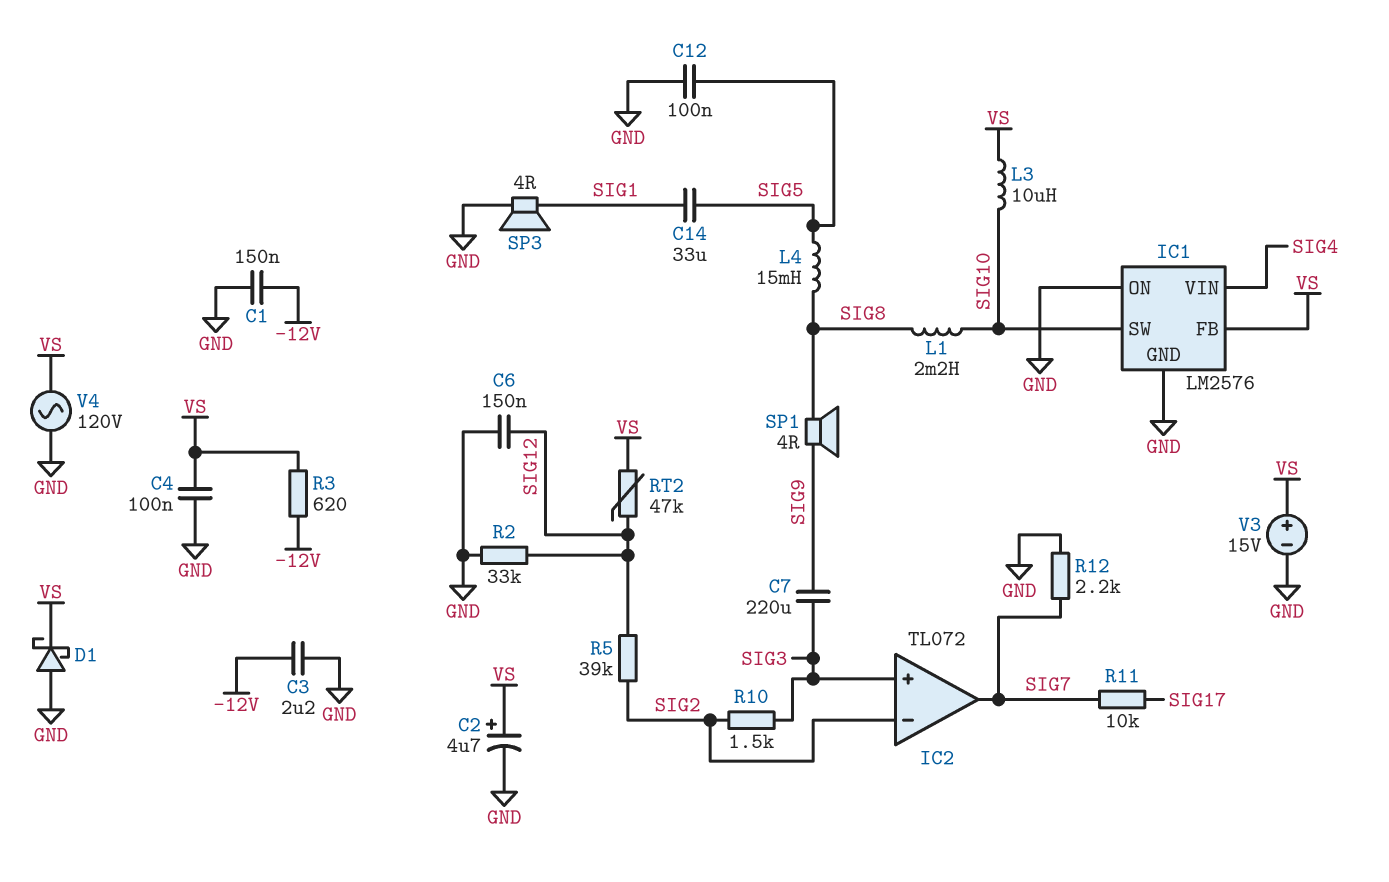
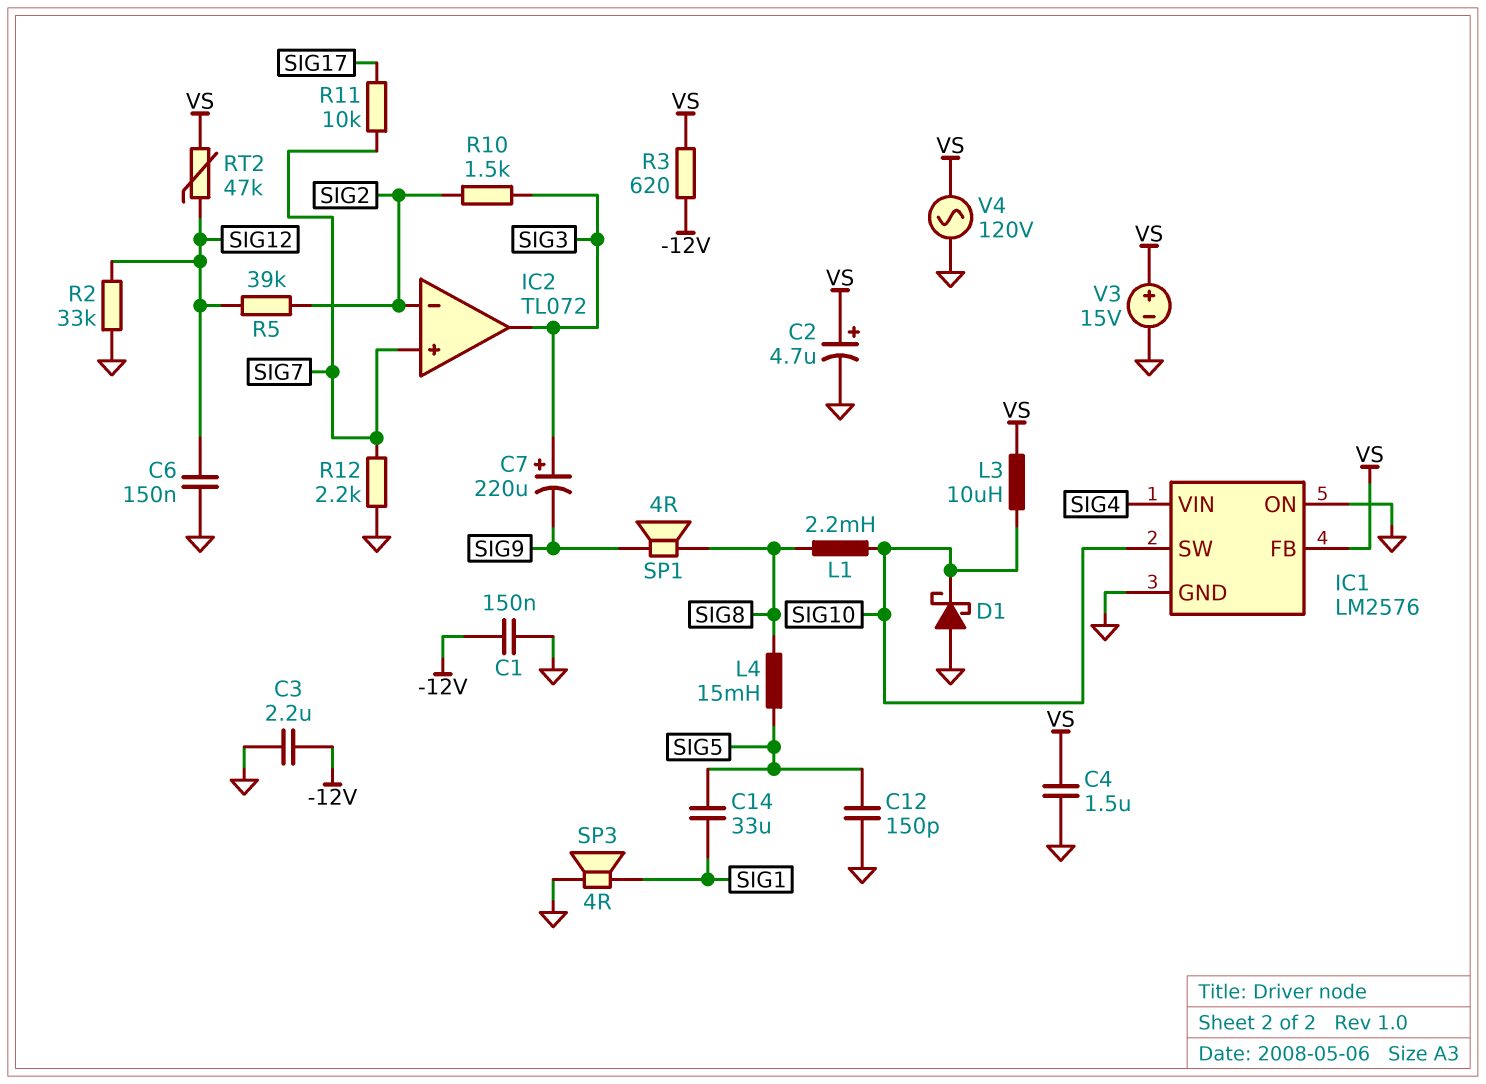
C4: 100nF (GND, VS) -> 1.5uF (GND, VS)
C7: 220uF (SIG3, SIG9) -> 220uF (plus SIG3, minus SIG9)
C12: 100nF (GND, SIG5) -> 150pF (GND, SIG5)
D1: schottky (A GND, K VS) -> schottky (A GND, K SIG10)
IC2 pin in+: SIG3 -> SIG7
IC2 pin out: SIG7 -> SIG3

